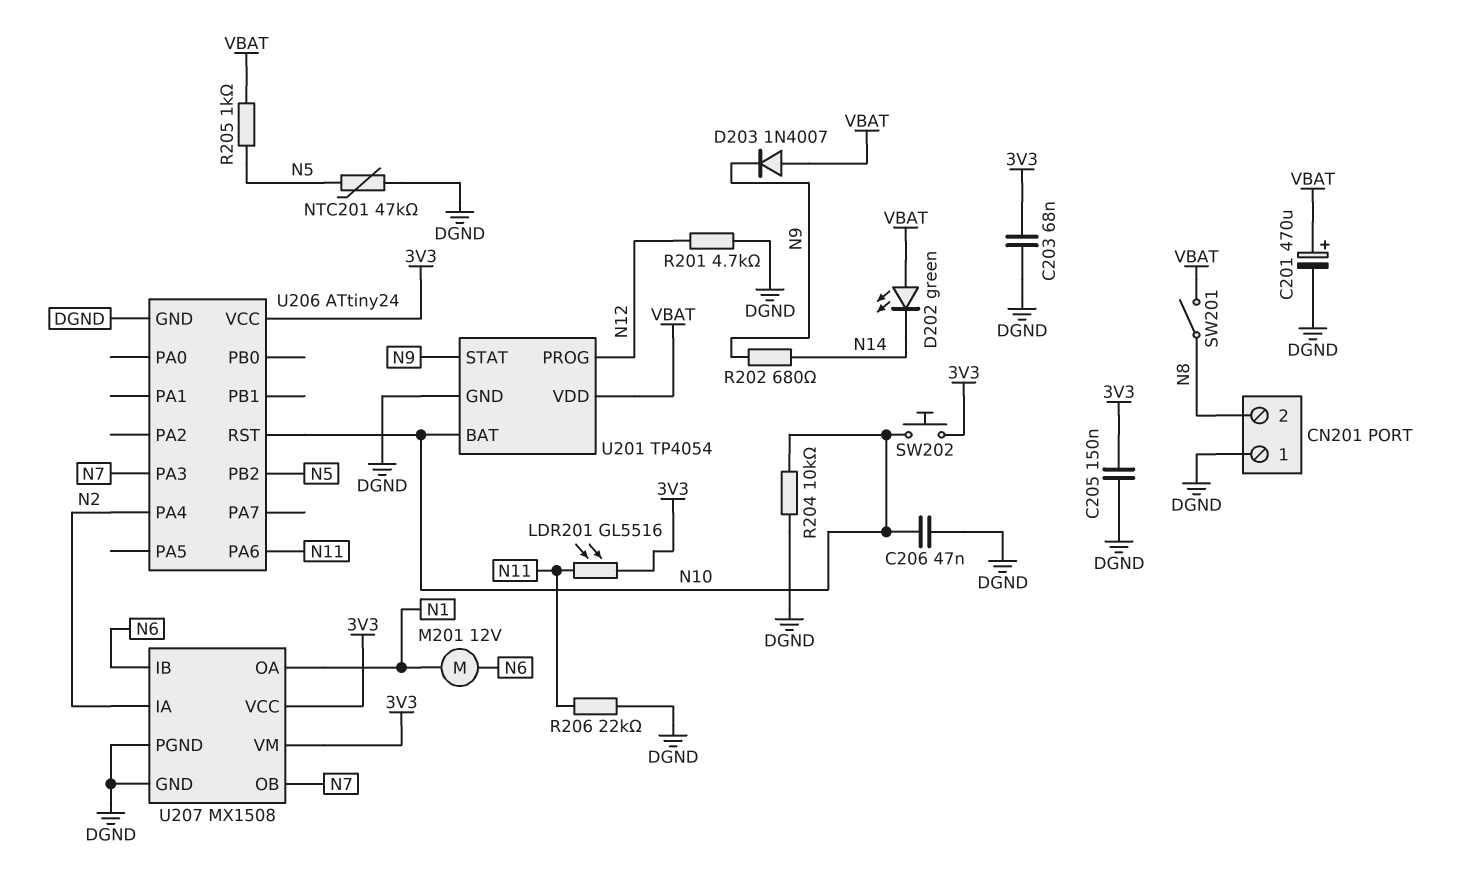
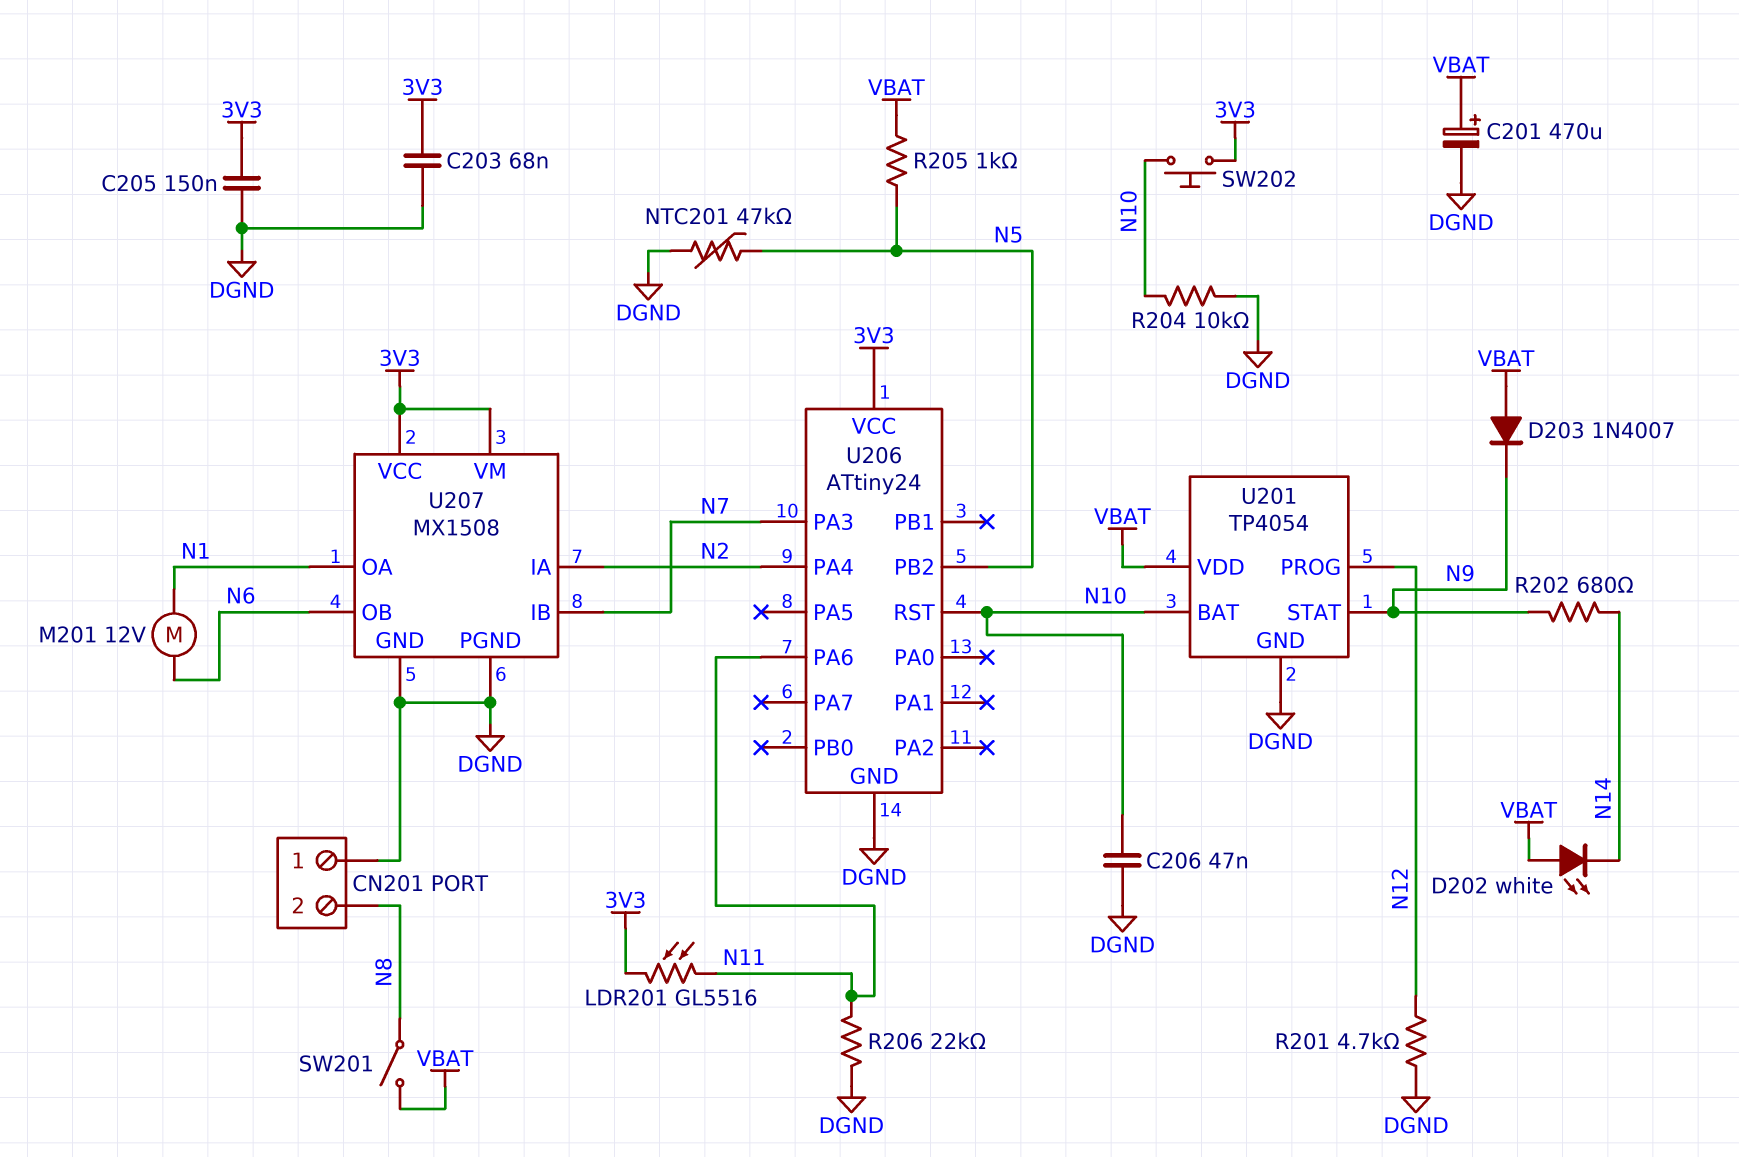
D202: LED green (A VBAT, K N14) -> LED white (A VBAT, K N14)
U207 pin IB: N6 -> N7
U207 pin OB: N7 -> N6

